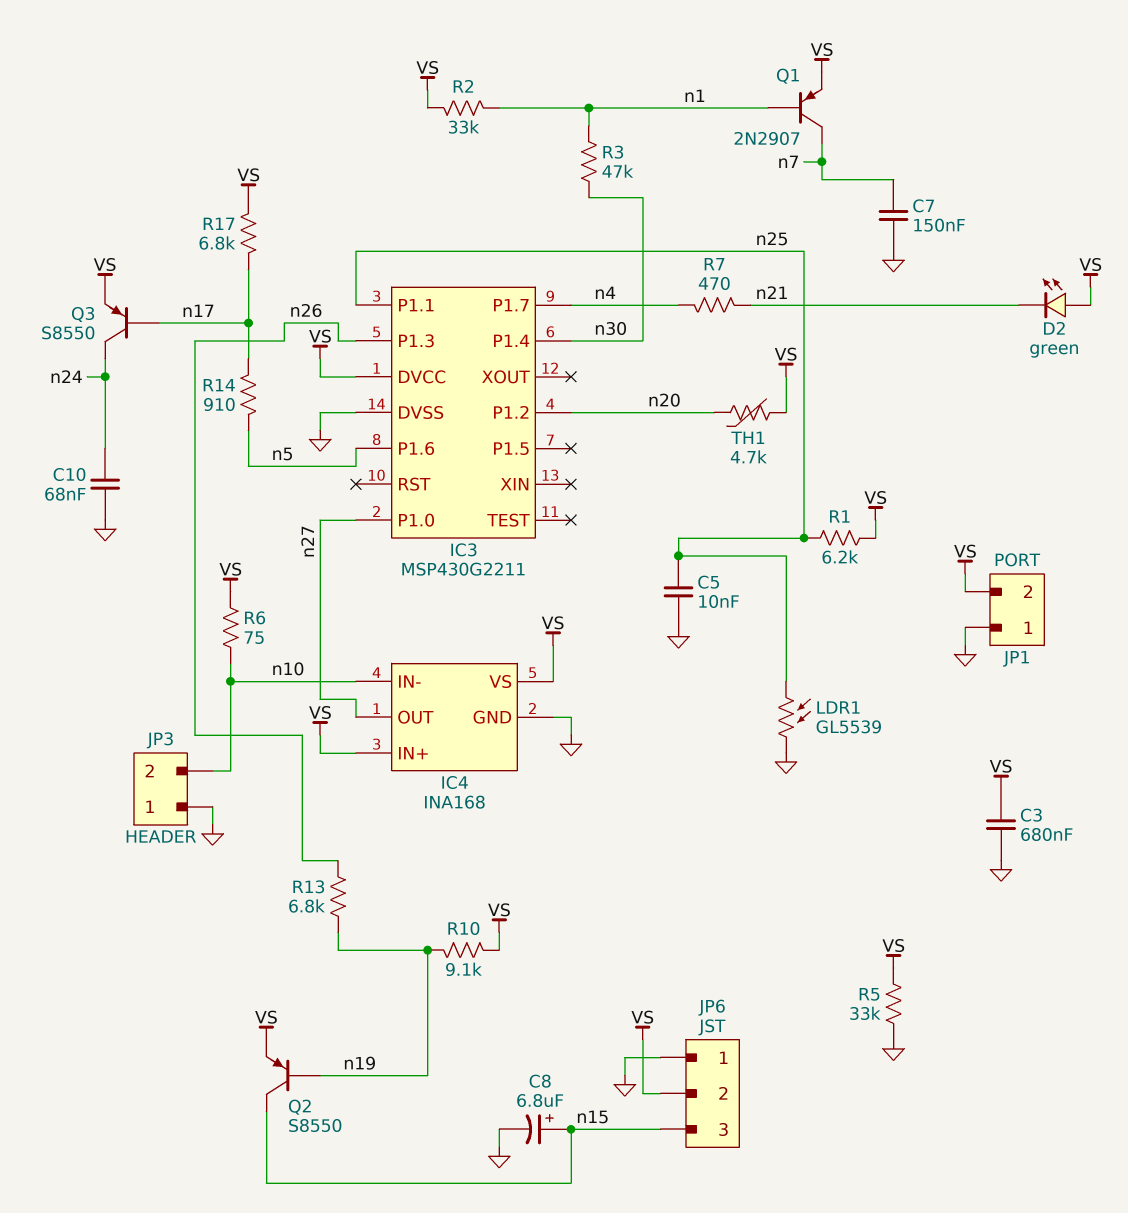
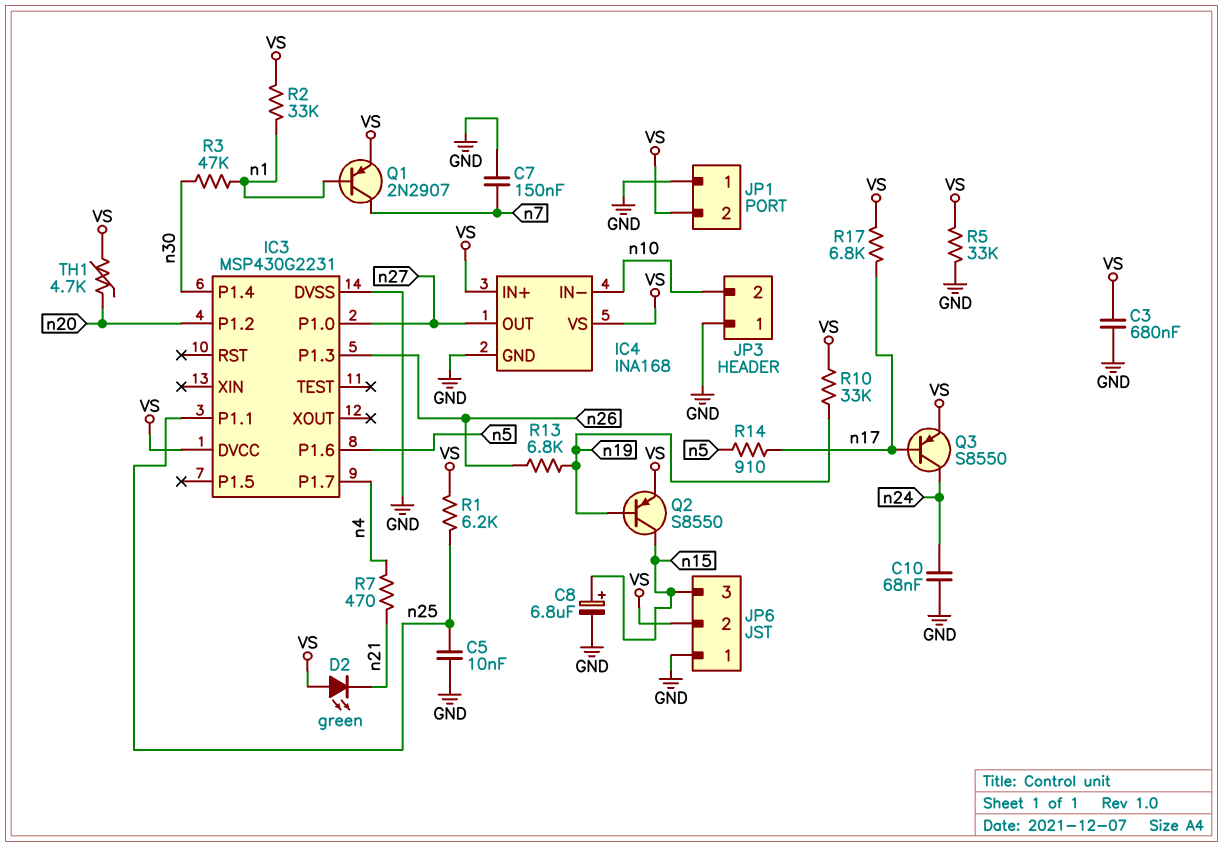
IC3: MSP430G2211 -> MSP430G2231
LDR1: GL5539 (GND, n25) -> none
R6: 75 (VS, n10) -> none
R10: 9.1k (VS, n19) -> 33k (VS, n19)

